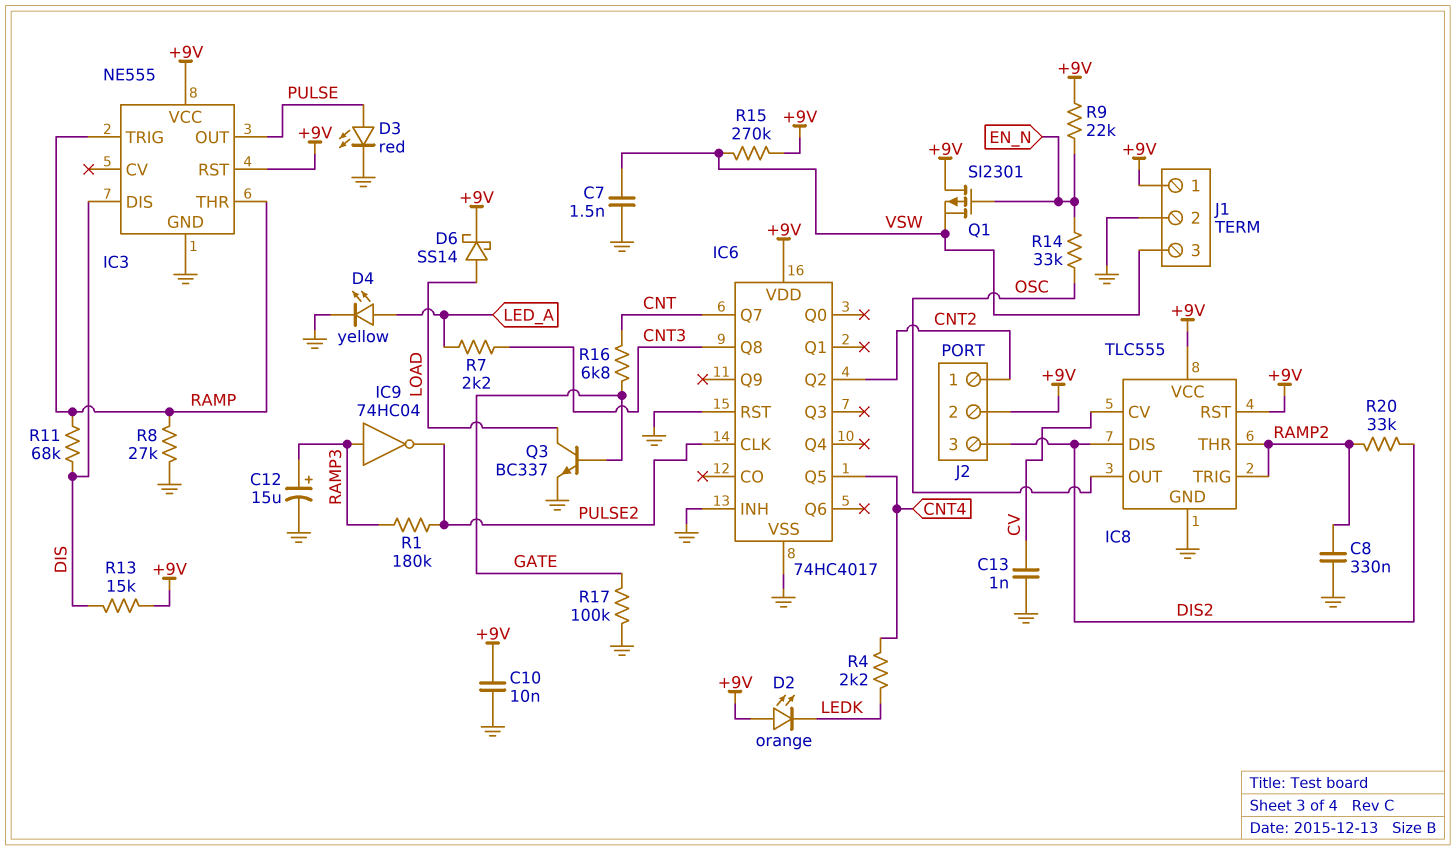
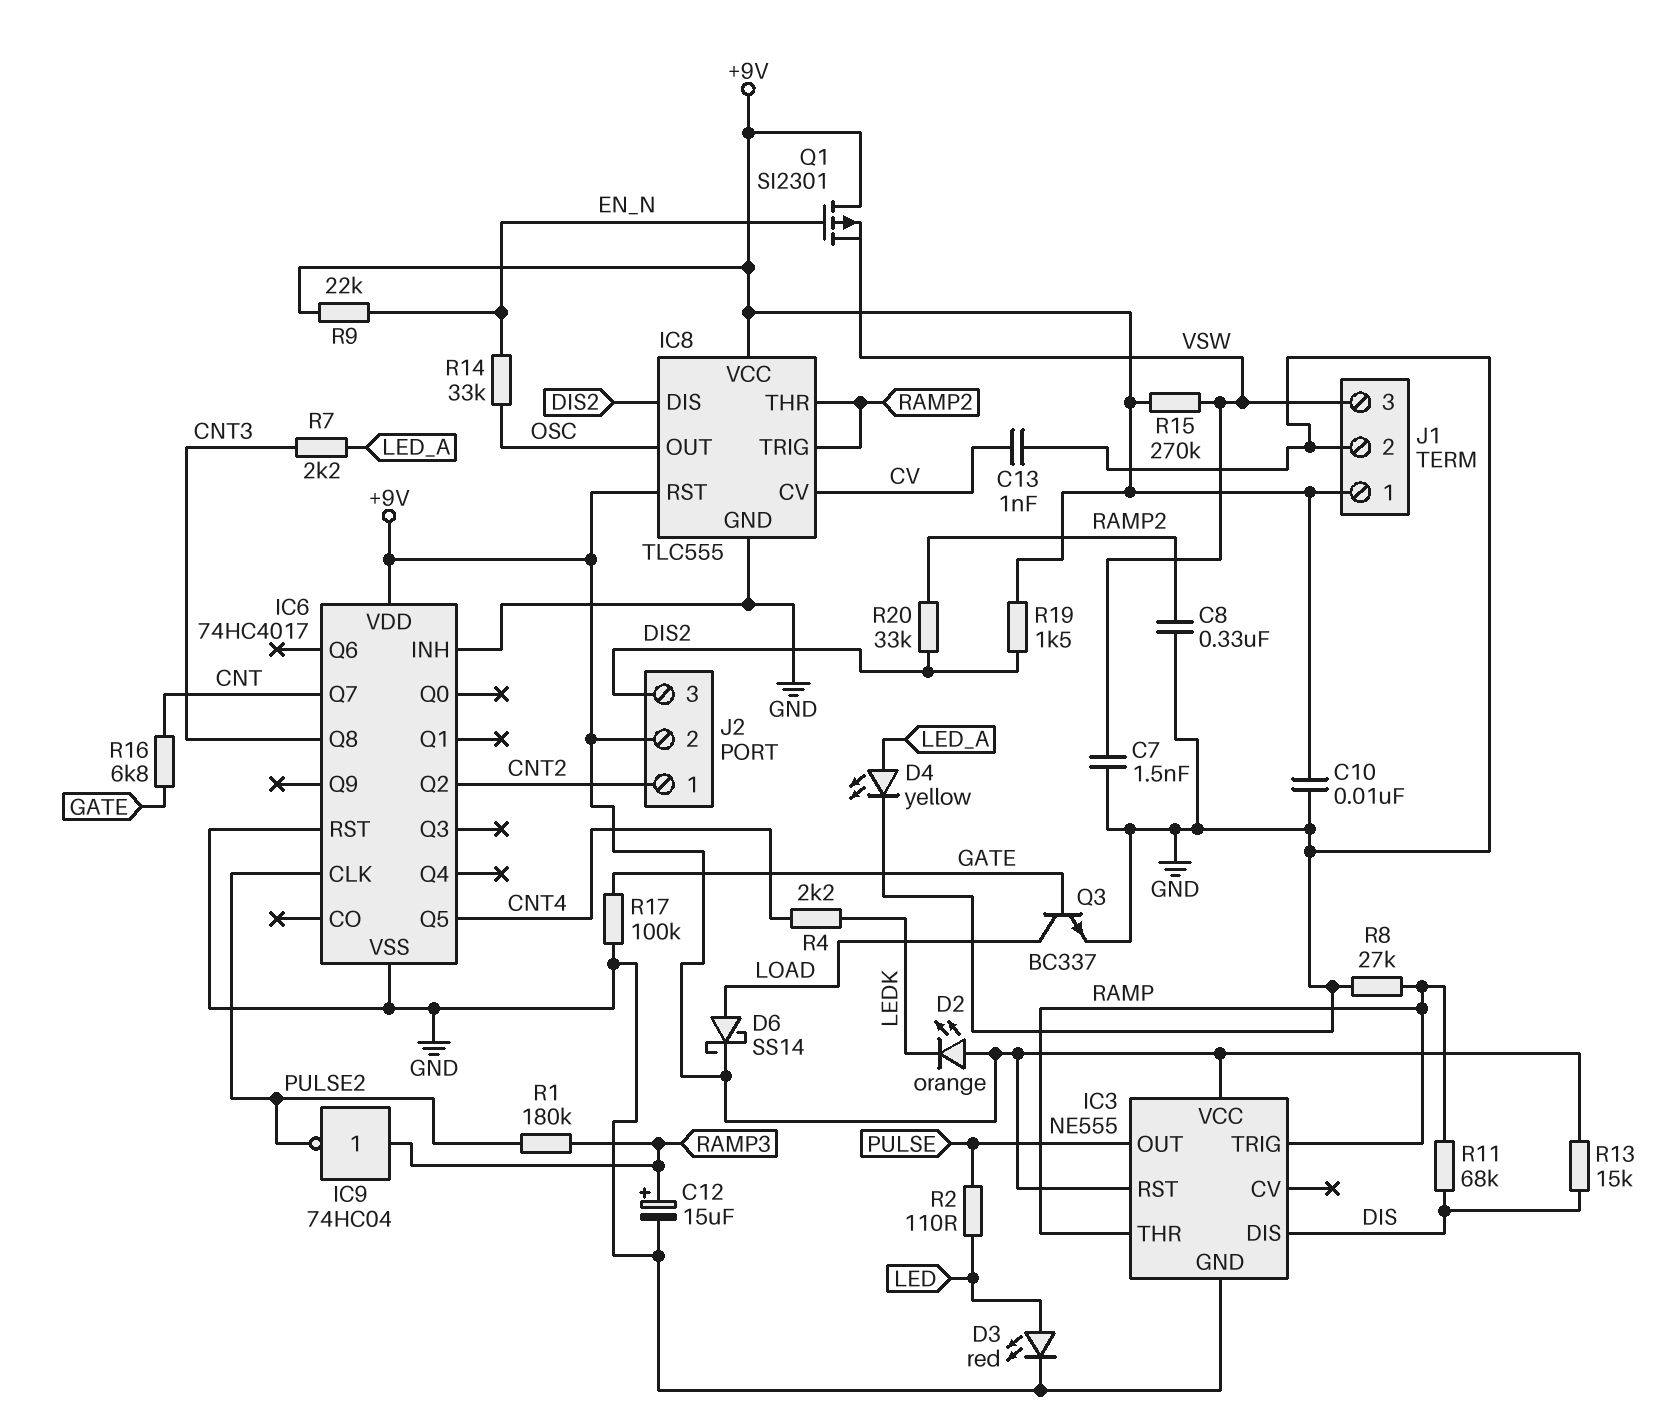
D3: LED red (A PULSE, K GND) -> LED red (A LED, K GND)
R2: none -> 110 (LED, PULSE)
R19: none -> 1.5k (+9V, DIS2)

